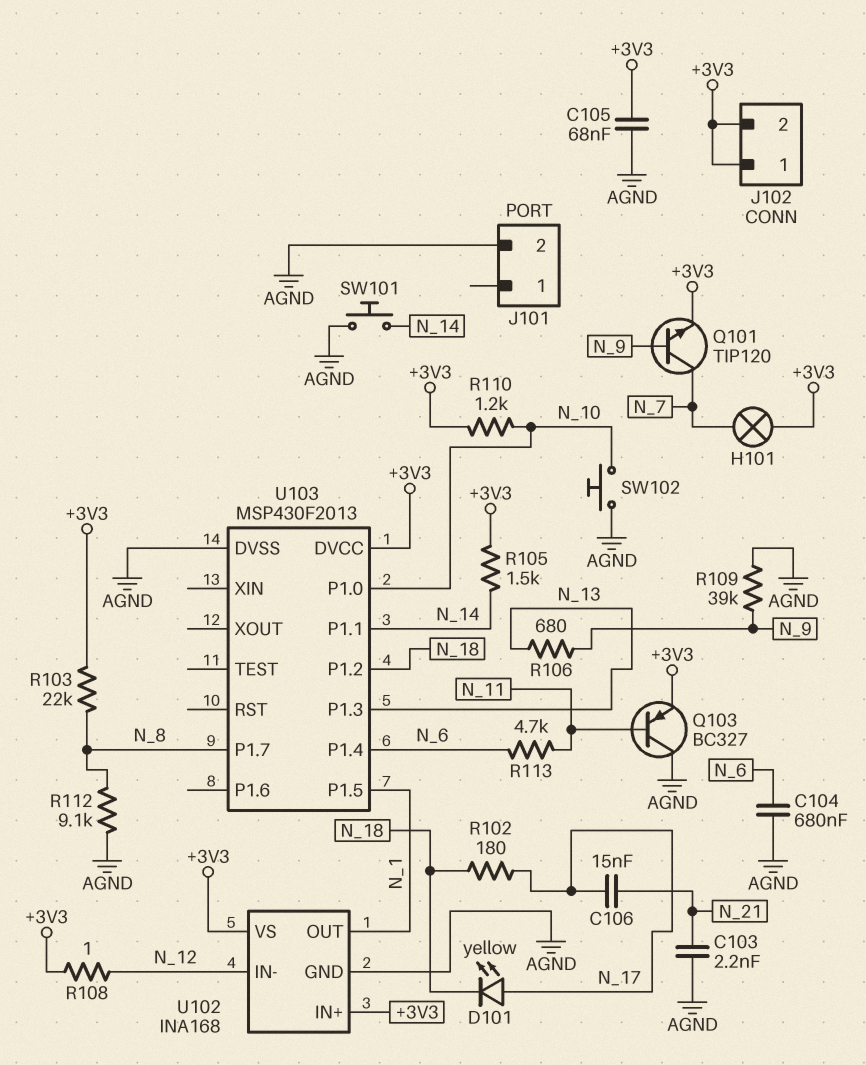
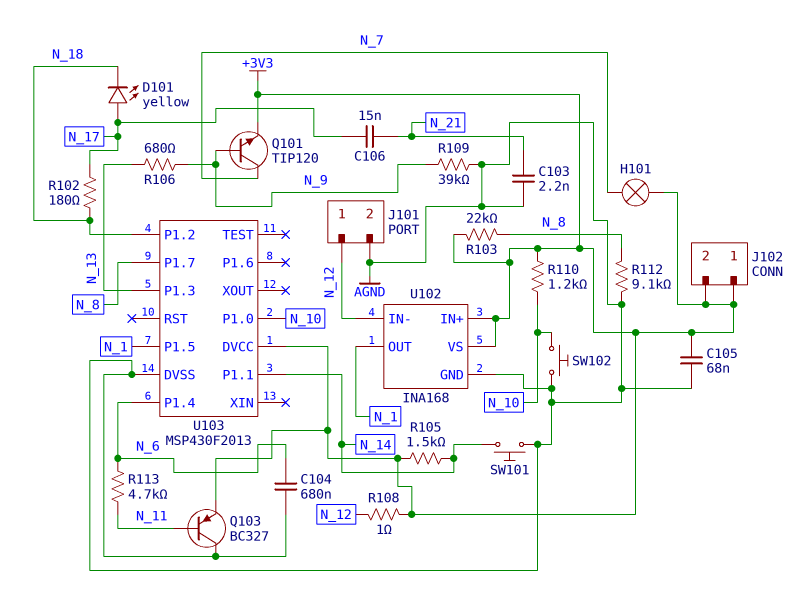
J101 pin 1: none -> N_12

